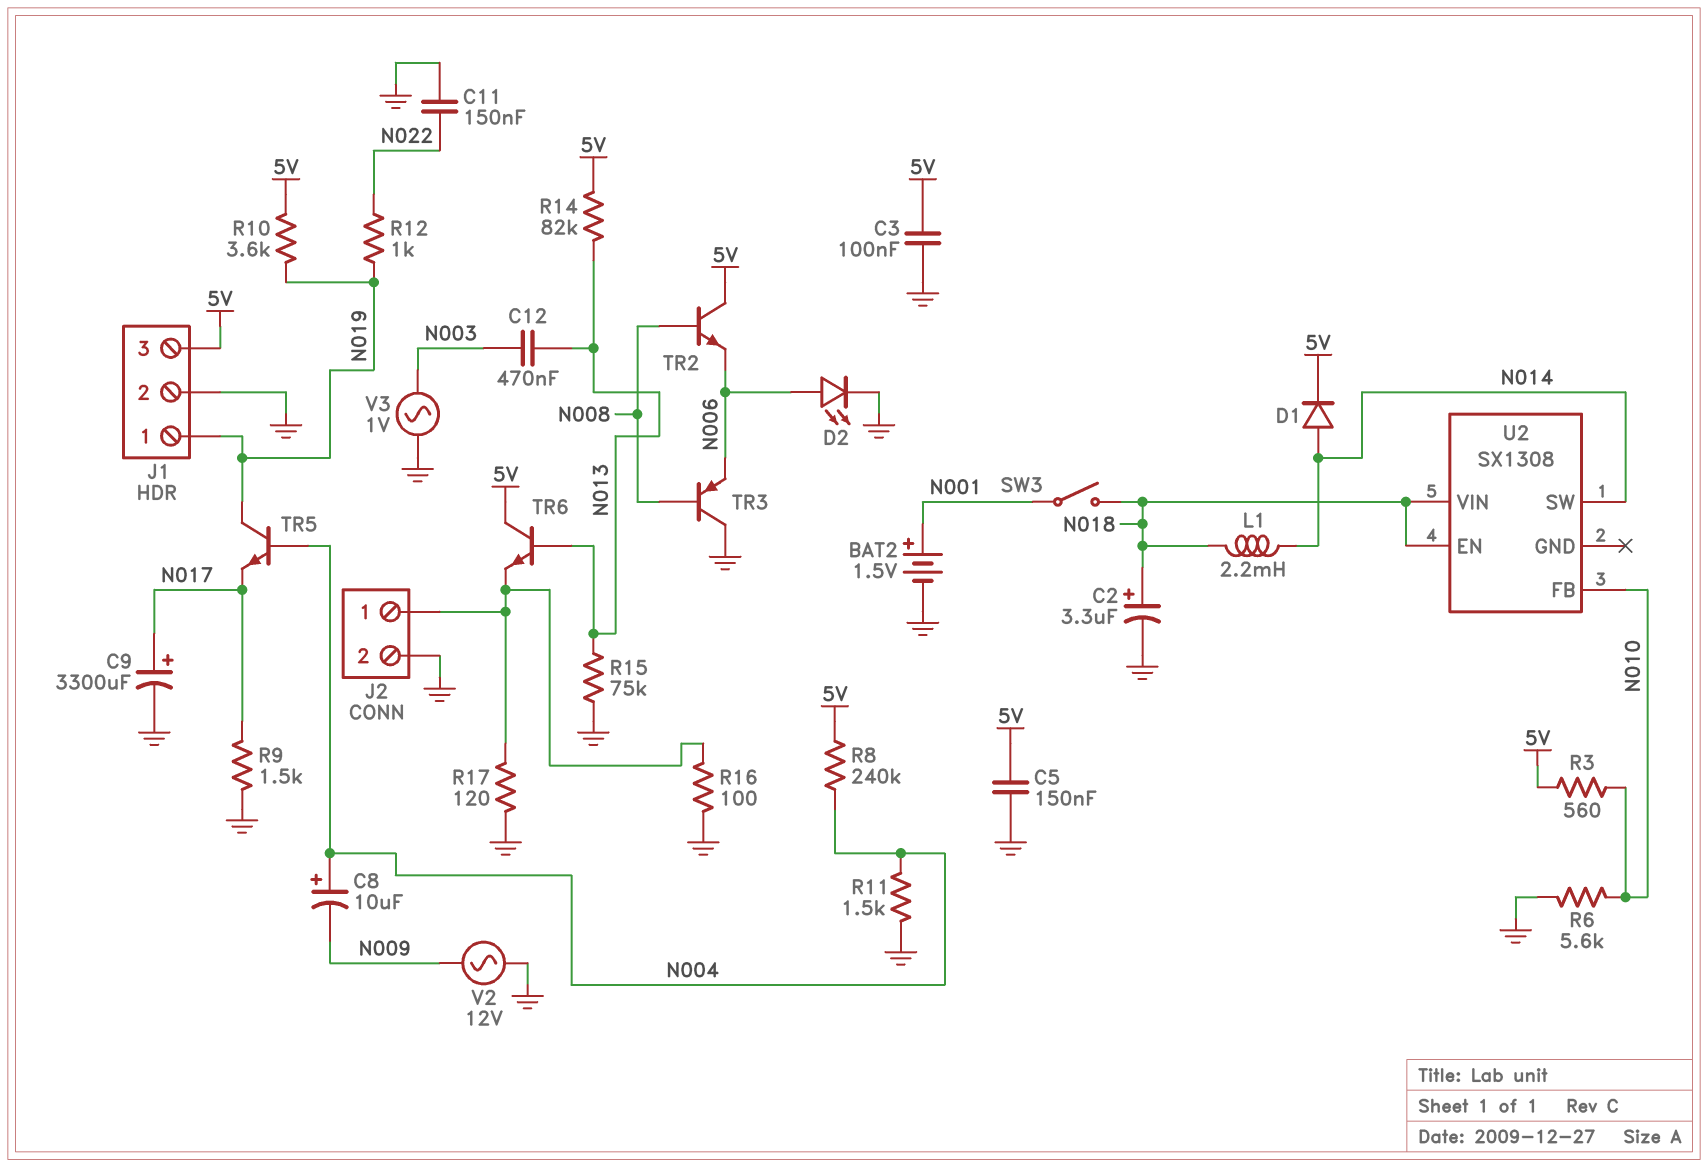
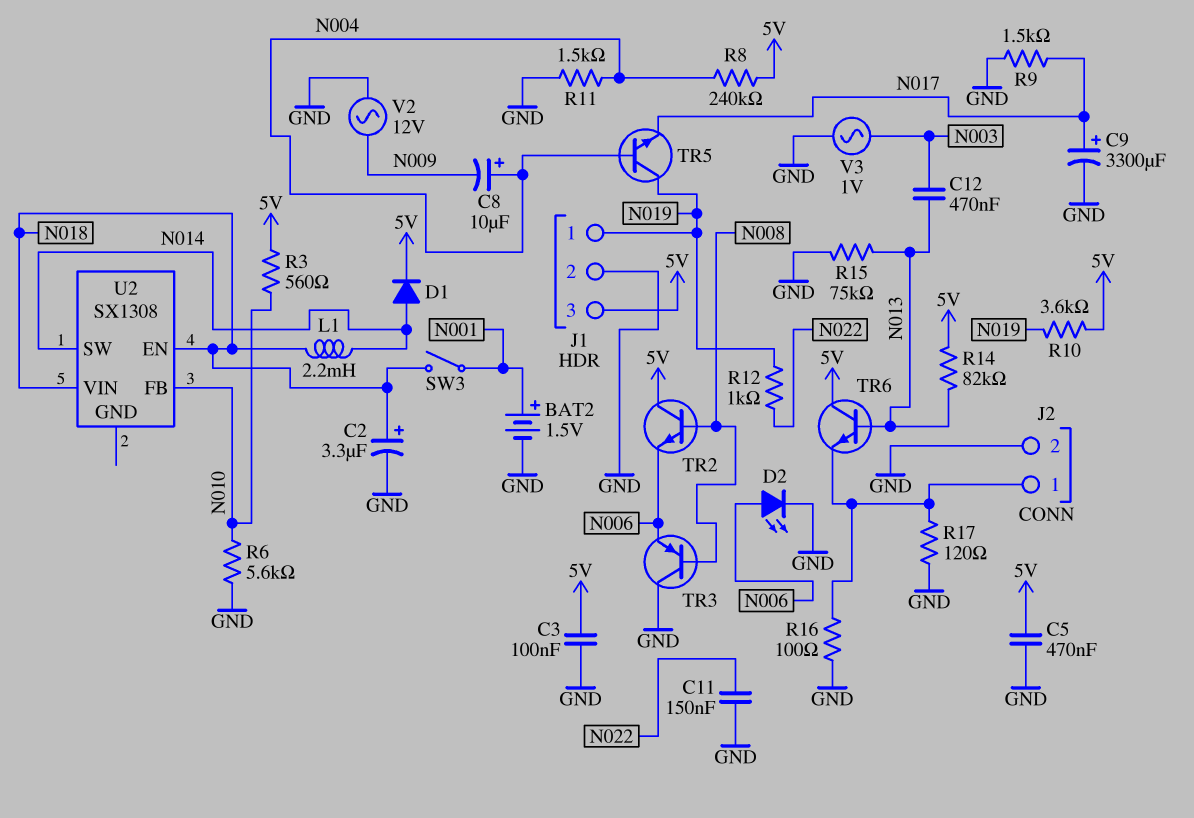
C5: 150nF (5V, GND) -> 470nF (5V, GND)

